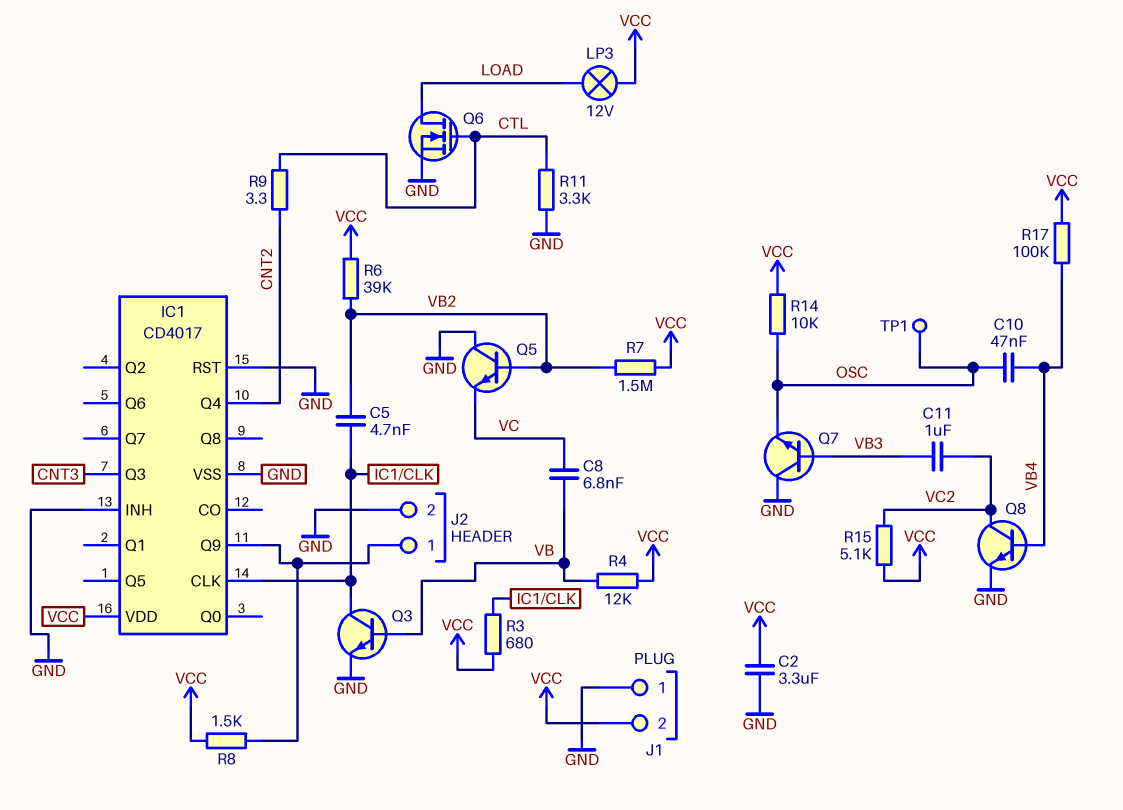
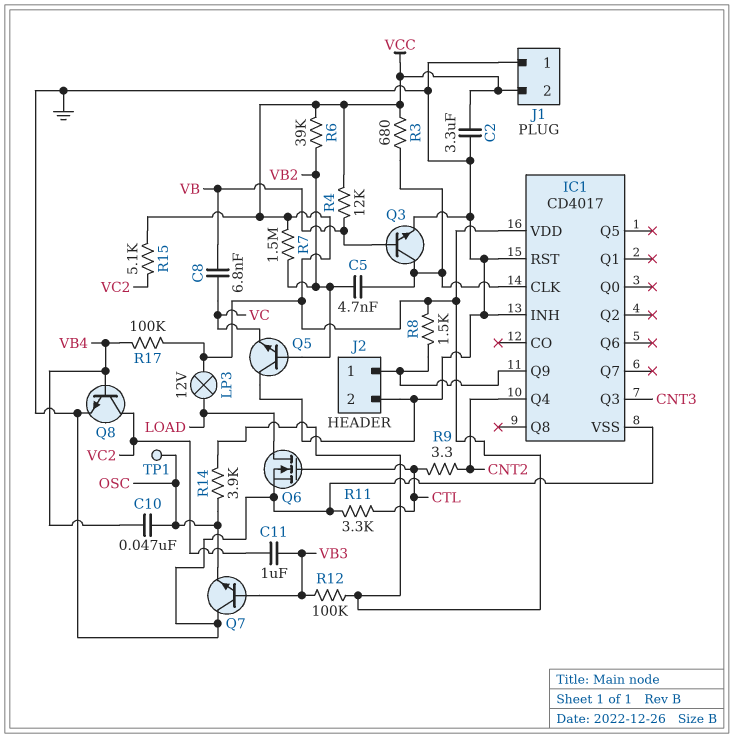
R12: none -> 100k (VB3, VCC)
R14: 10k (OSC, VCC) -> 3.9k (OSC, VCC)

